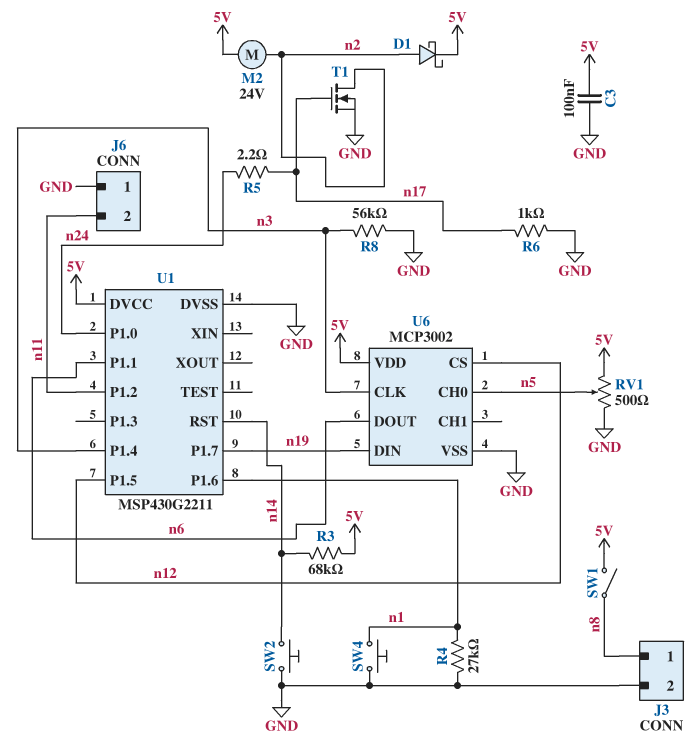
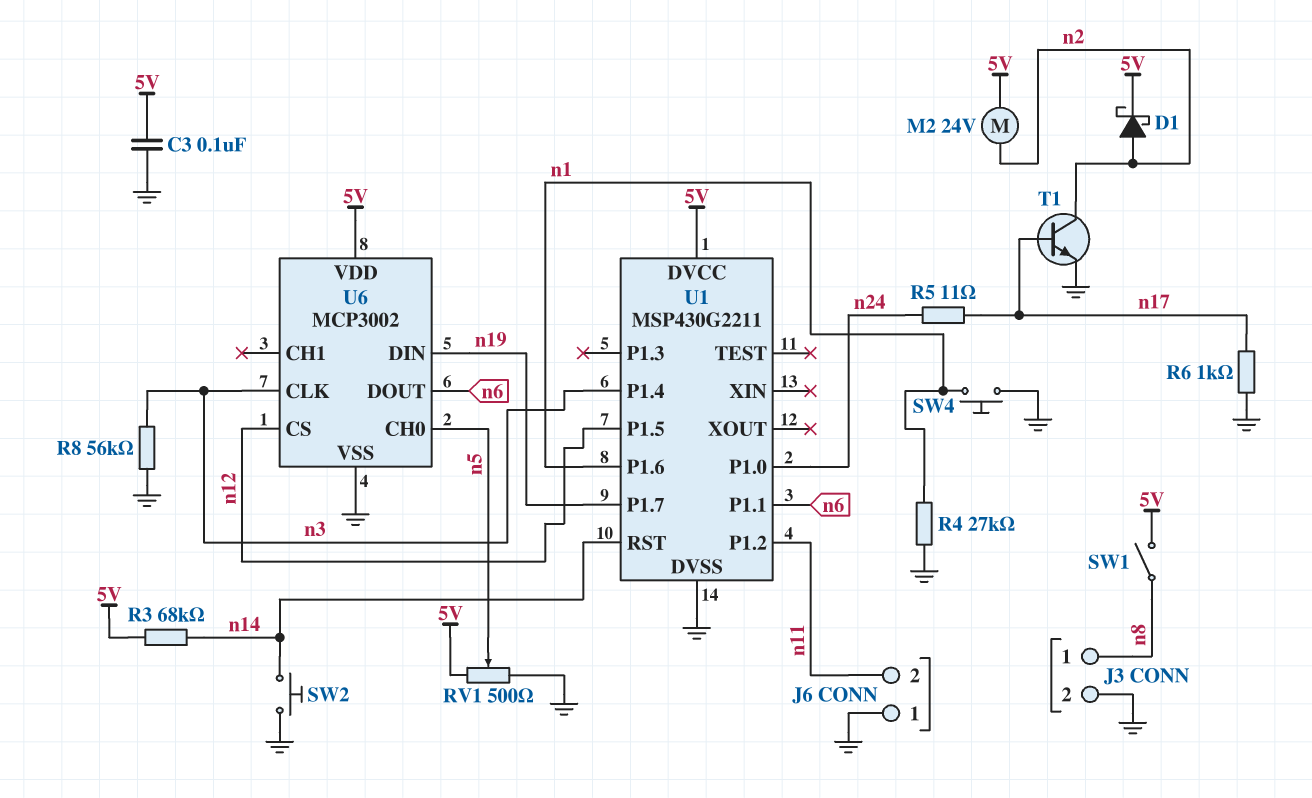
R5: 2.2 (n17, n24) -> 11 (n17, n24)
T1: NMOS (G n17, D n2, S GND) -> NPN (B n17, C n2, E GND)

